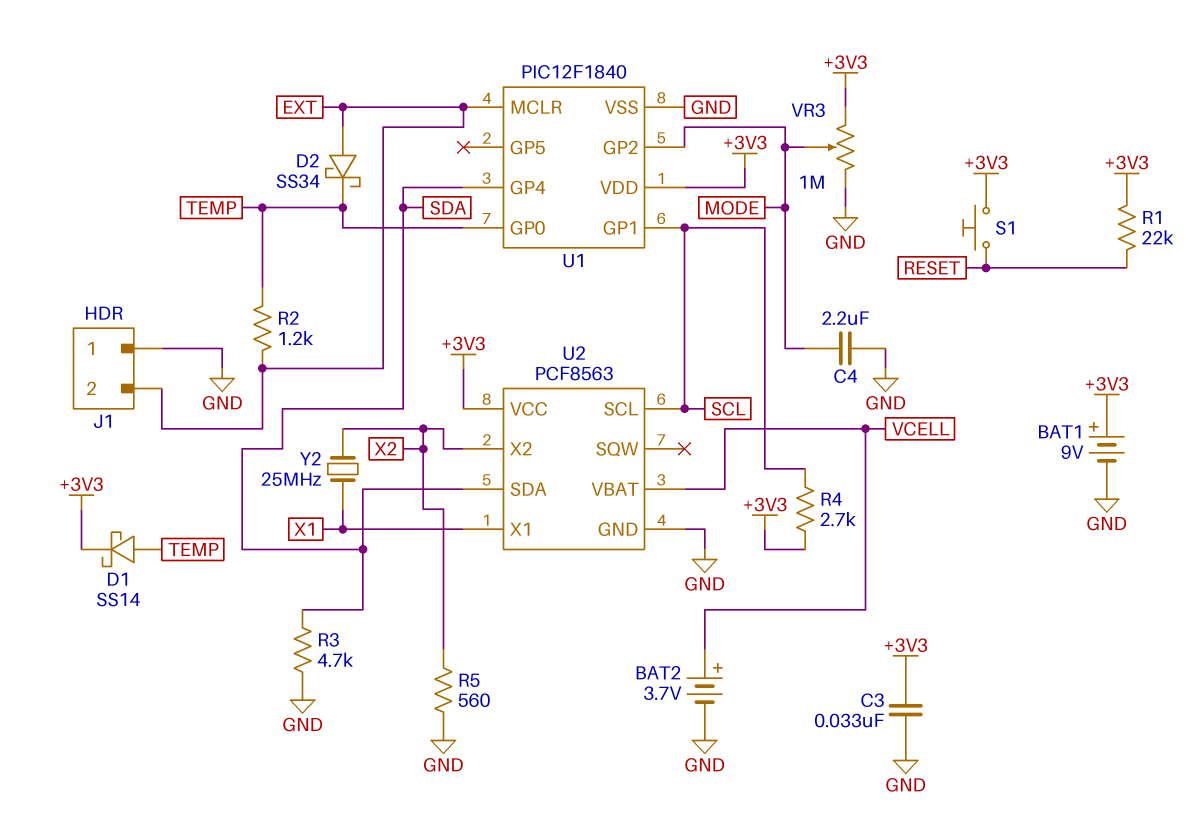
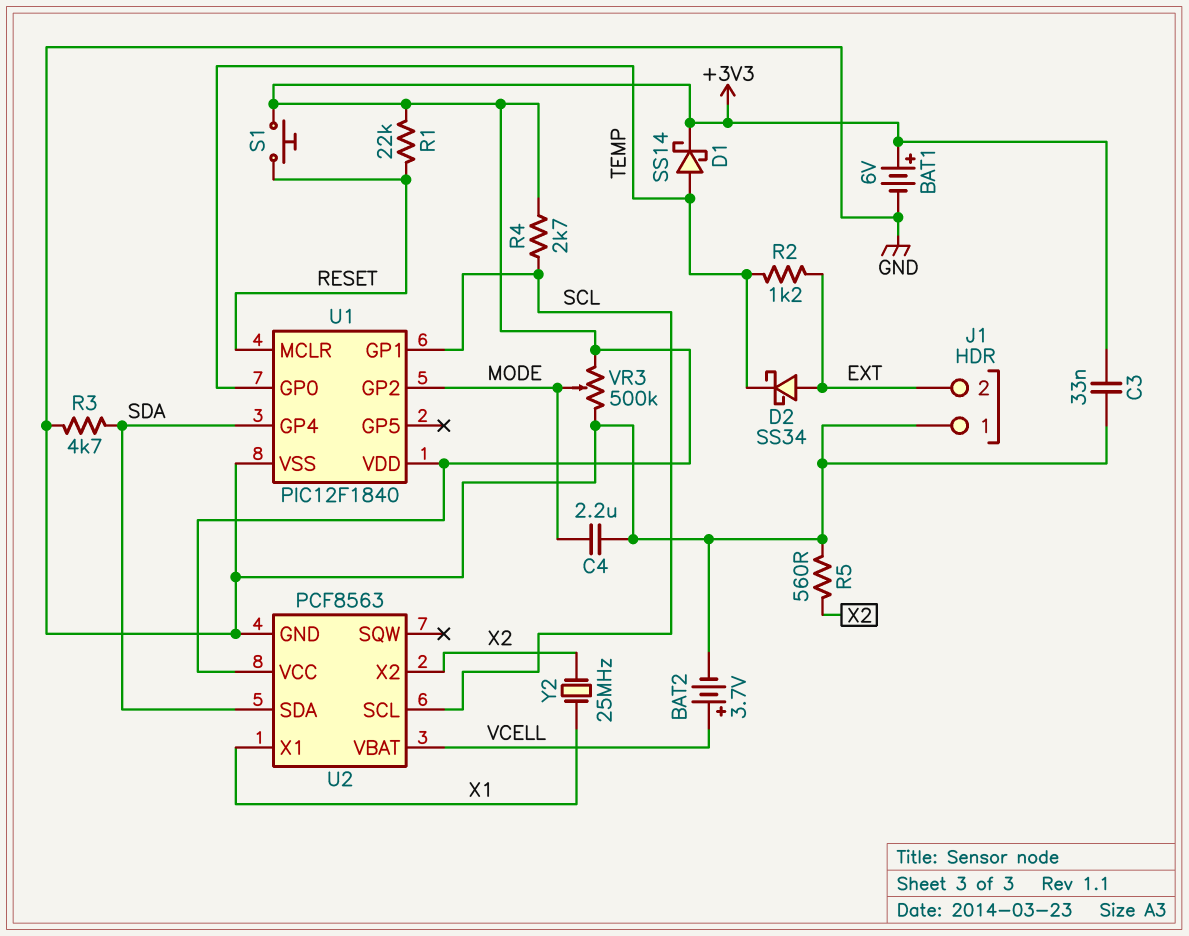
BAT1: 9V (plus +3V3, minus GND) -> 6V (plus +3V3, minus GND)
U1 pin MCLR: EXT -> RESET
VR3: 1M (+3V3, GND, wiper MODE) -> 500k (+3V3, GND, wiper MODE)

